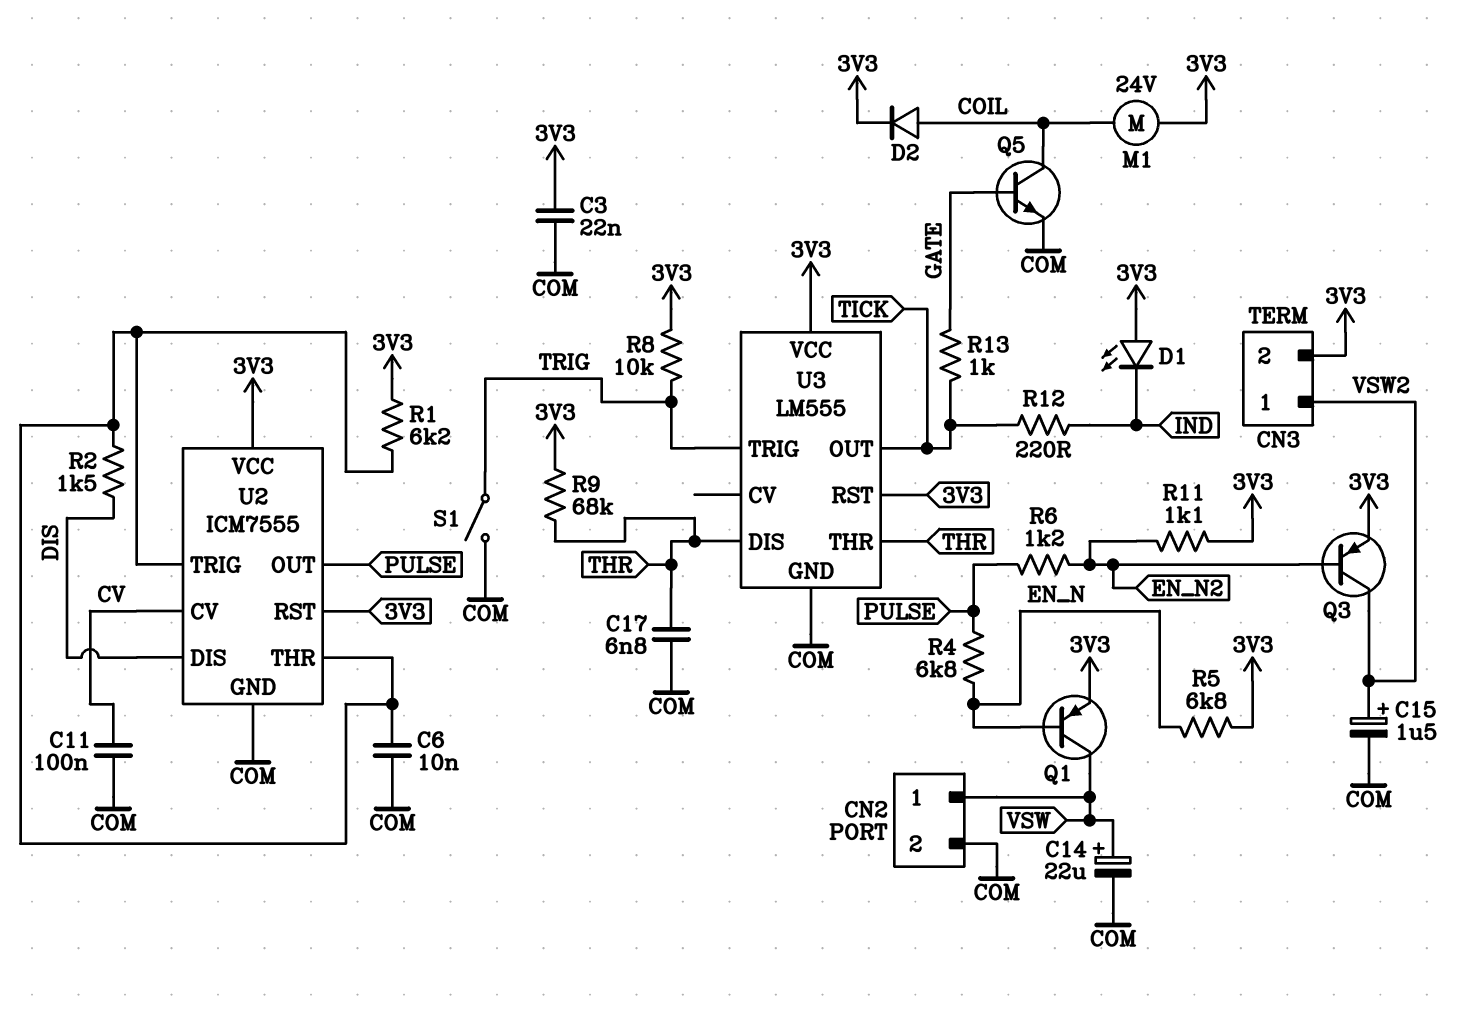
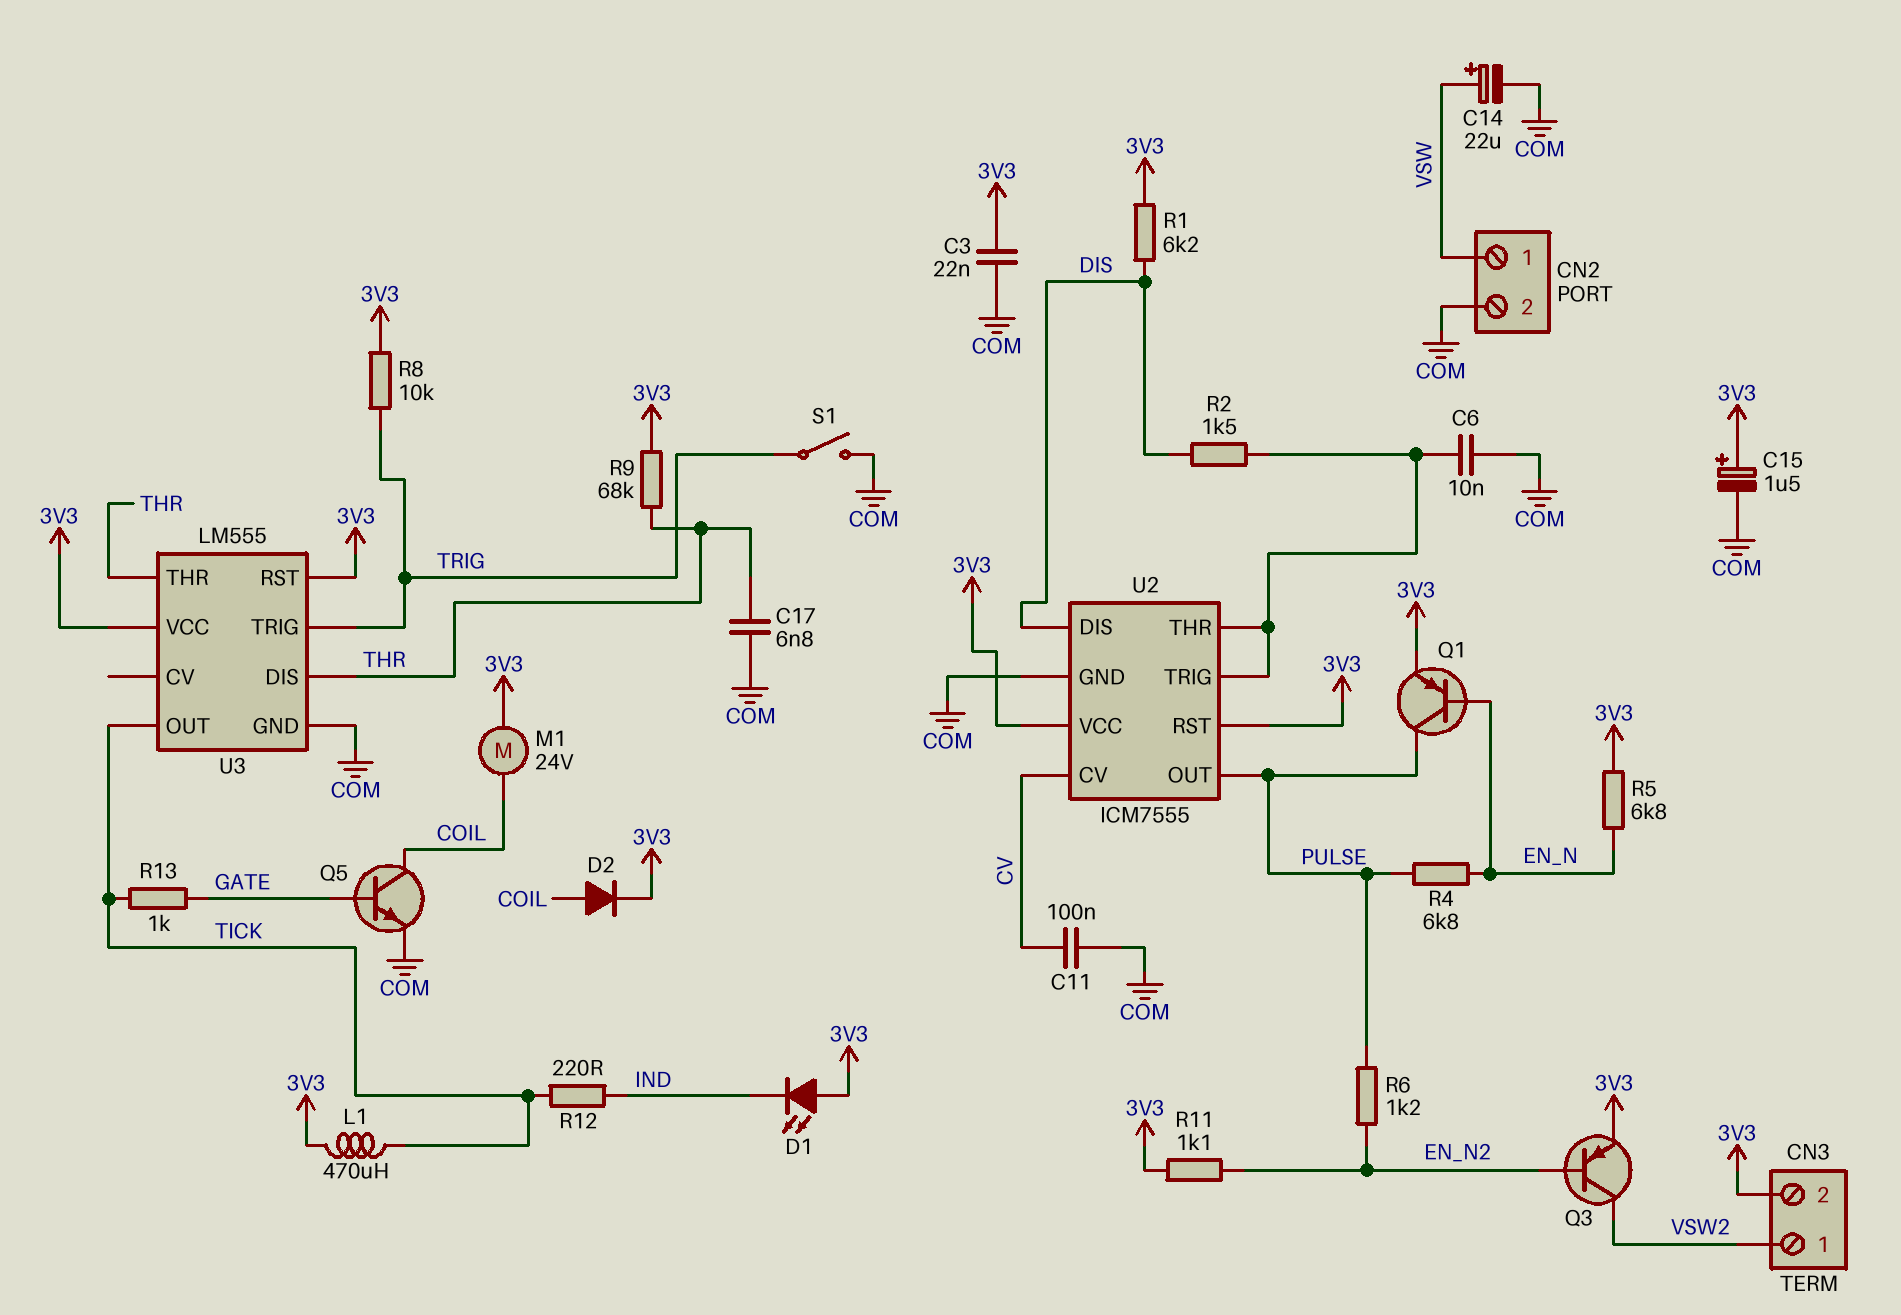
C15: 1.5uF (plus VSW2, minus COM) -> 1.5uF (plus 3V3, minus COM)
L1: none -> 470uH (3V3, TICK)
Q1: PNP (B EN_N, C VSW, E 3V3) -> PNP (B EN_N, C PULSE, E 3V3)
R1: 6.2k (3V3, U2/THR) -> 6.2k (3V3, DIS)

